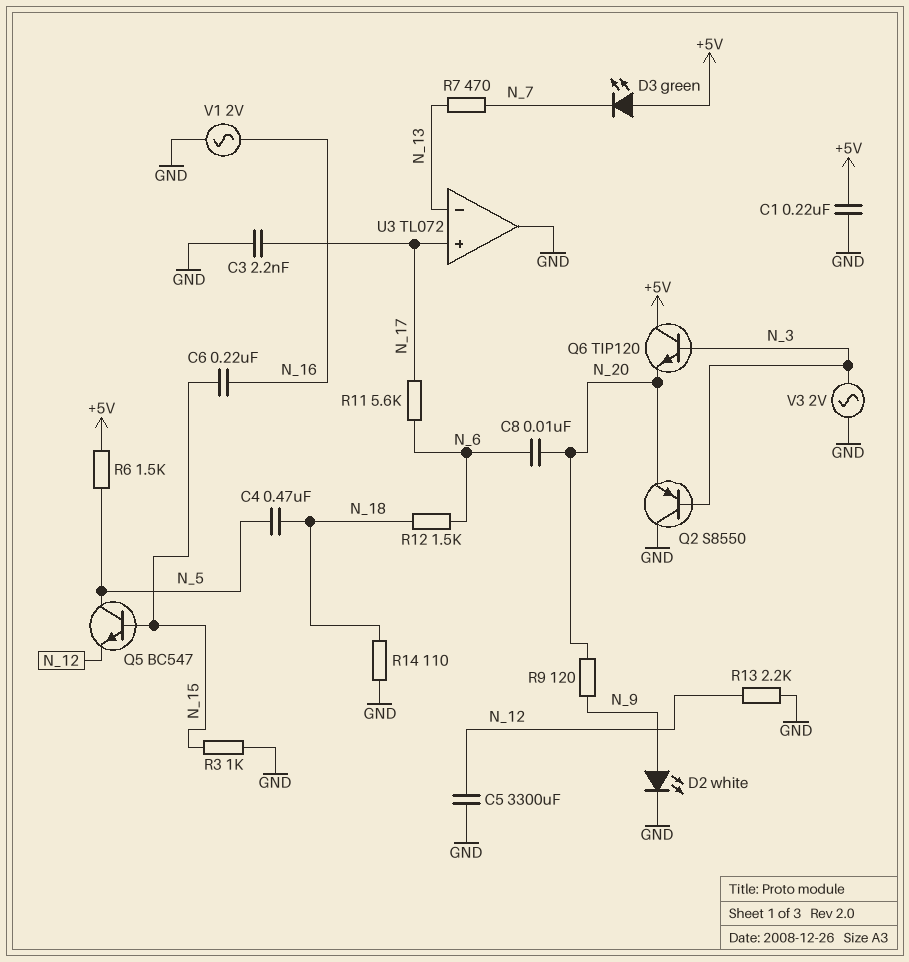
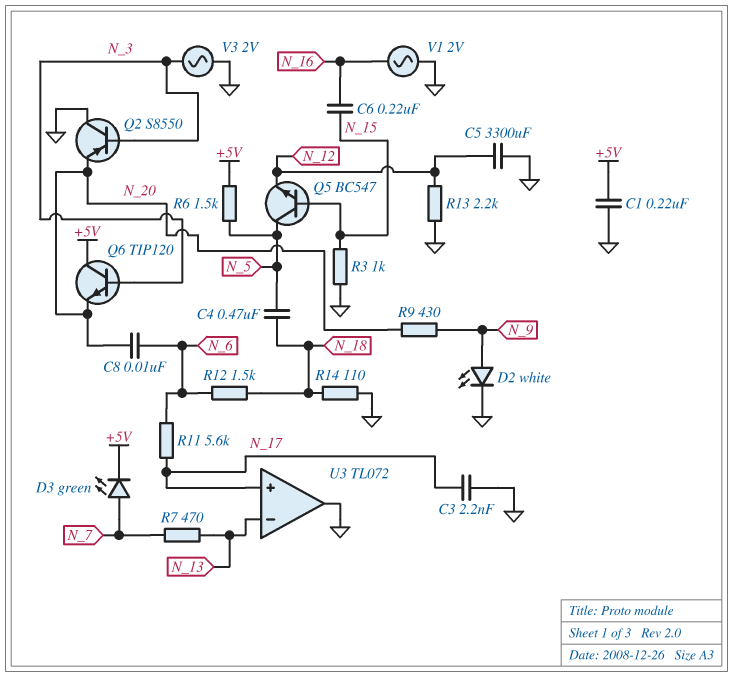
D3: LED green (A +5V, K N_7) -> LED green (A N_7, K +5V)
R9: 120 (N_9, N_20) -> 430 (N_9, N_20)

